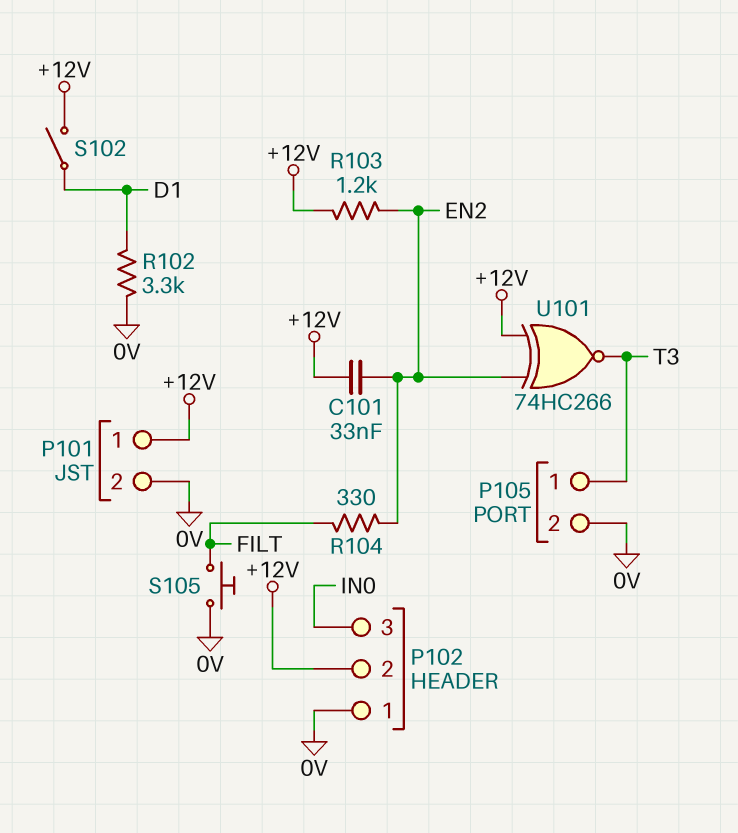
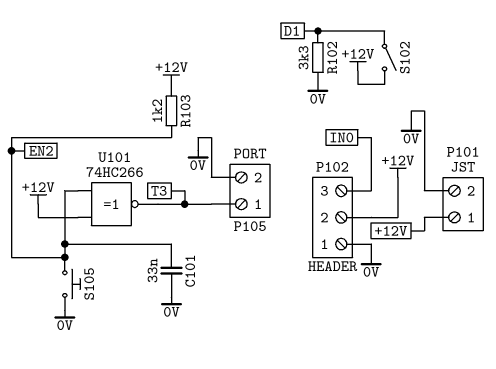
C101: 33nF (+12V, EN2) -> 33nF (0V, EN2)
R104: 330 (EN2, FILT) -> none
S105: button (0V, FILT) -> button (0V, EN2)

